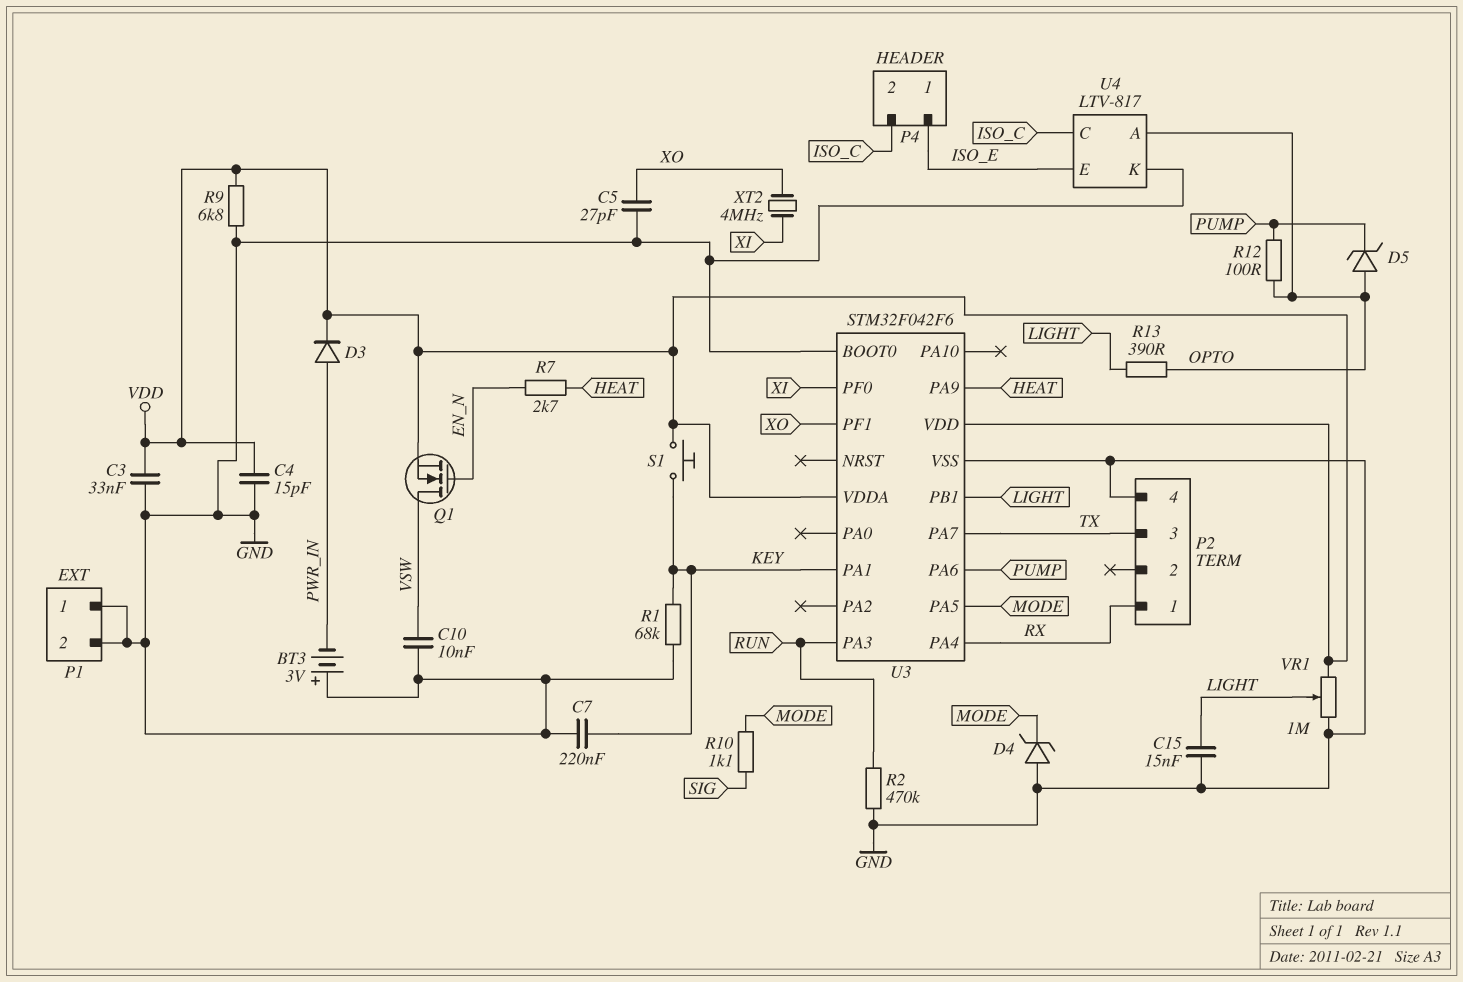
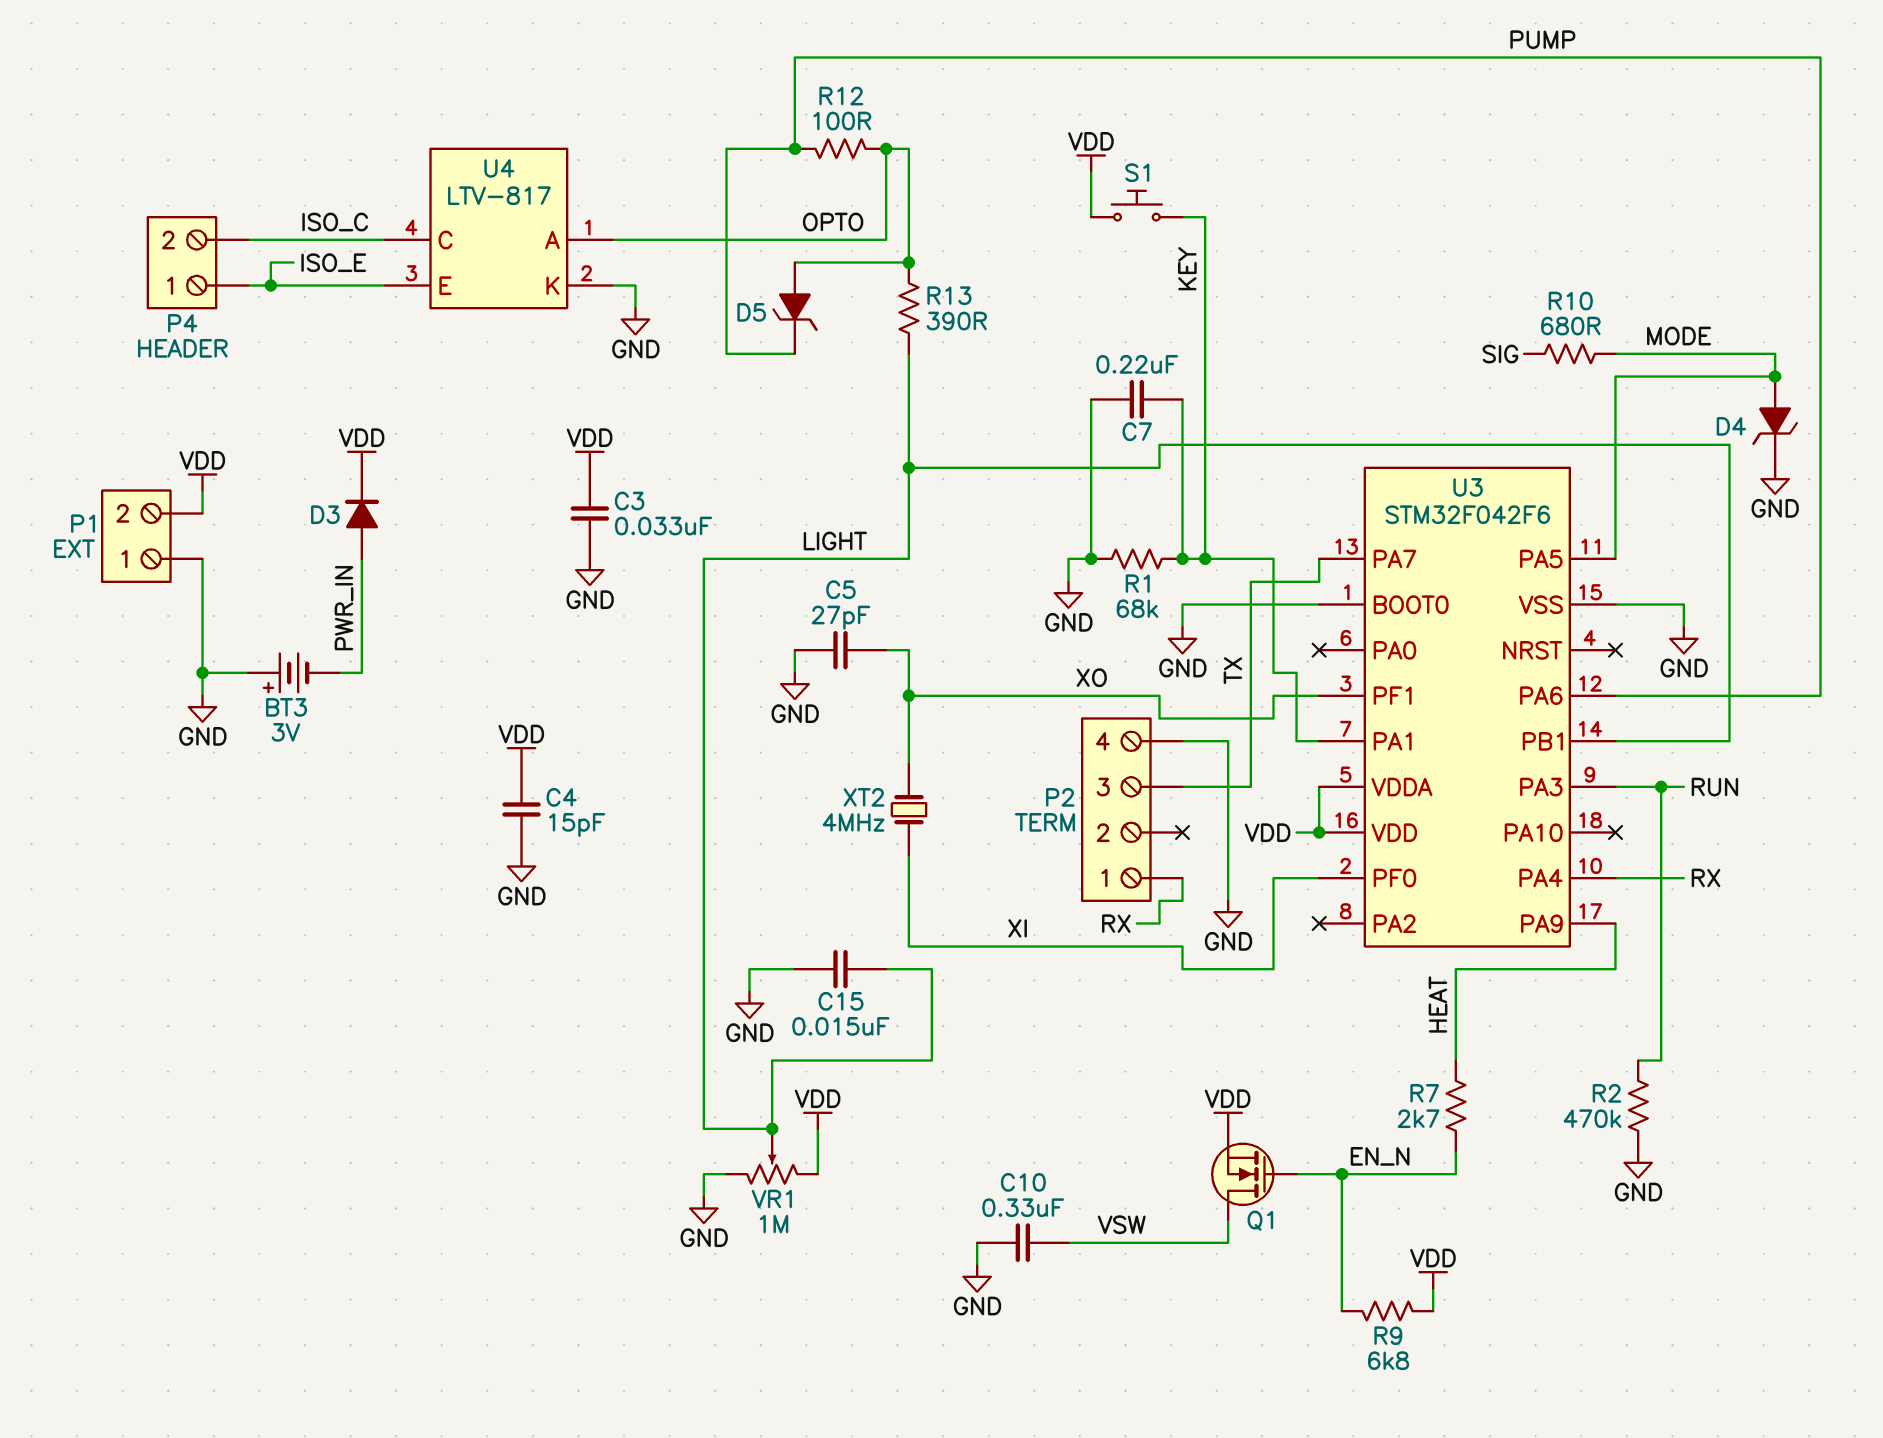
C10: 10nF (GND, VSW) -> 330nF (GND, VSW)
D4: zener (A GND, K MODE) -> zener (A MODE, K GND)
P1 pin 2: GND -> VDD
R9: 6.8k (GND, VDD) -> 6.8k (EN_N, VDD)
R10: 1.1k (MODE, SIG) -> 680 (MODE, SIG)

